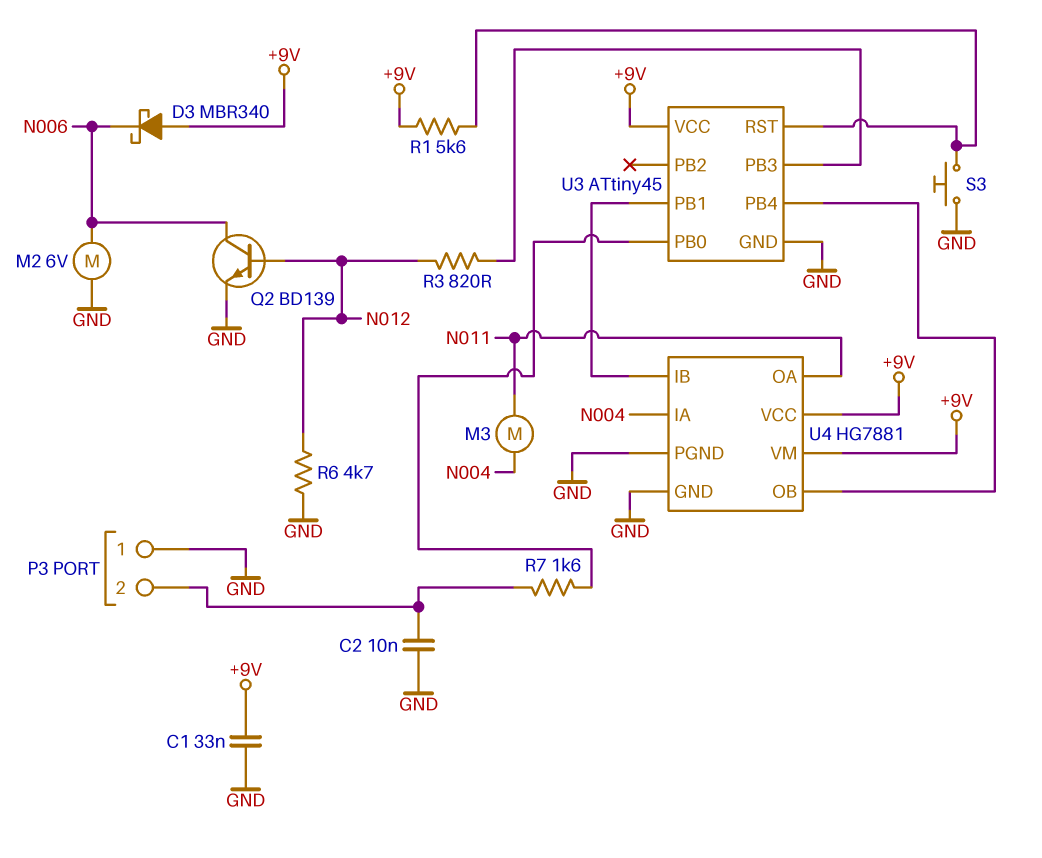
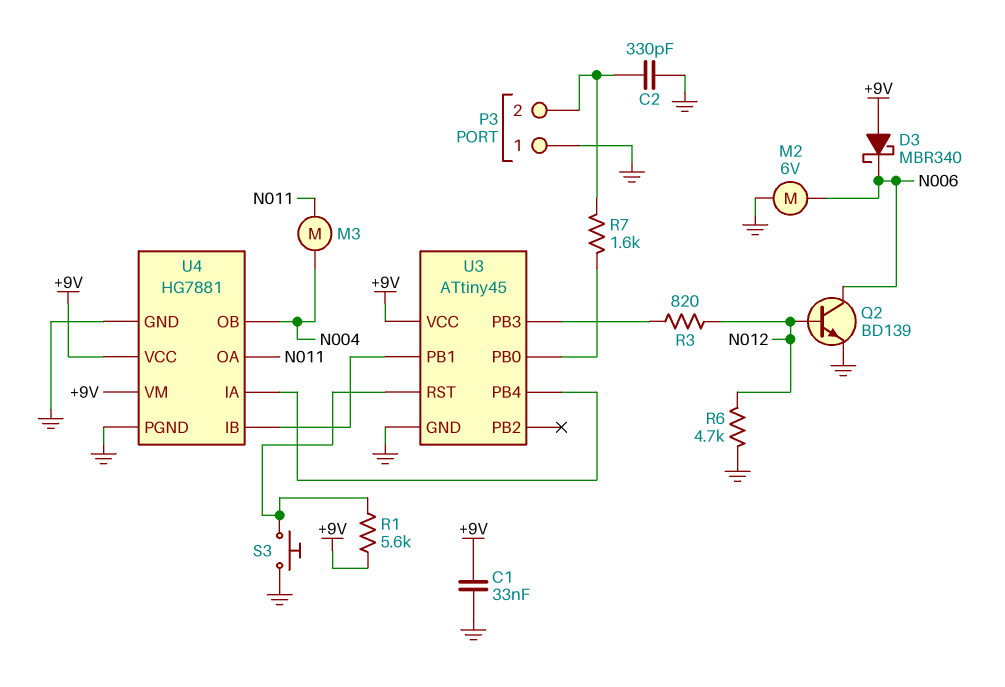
C2: 10nF (GND, P3/2) -> 330pF (GND, P3/2)
U4 pin IA: N004 -> U3/PB4
U4 pin OB: U3/PB4 -> N004

